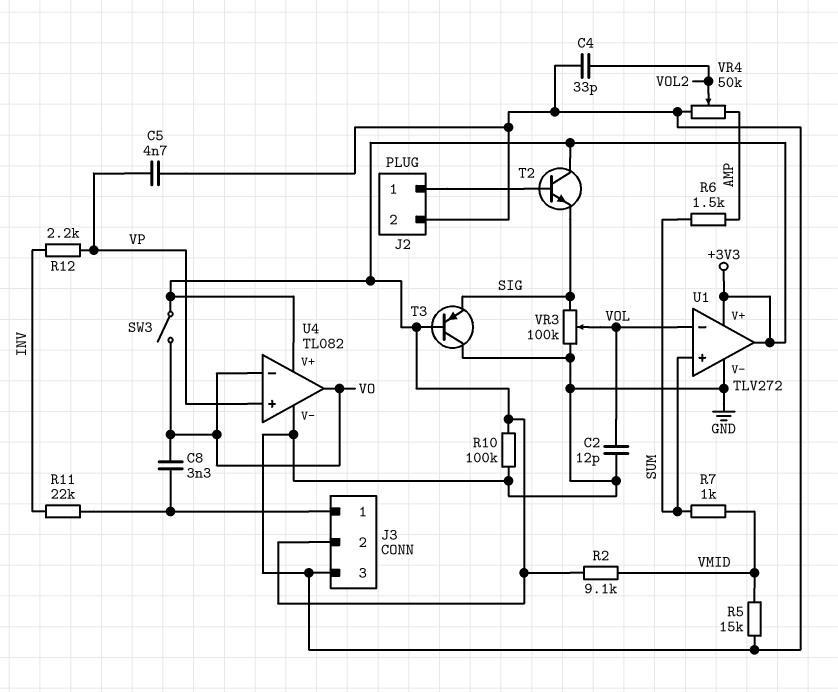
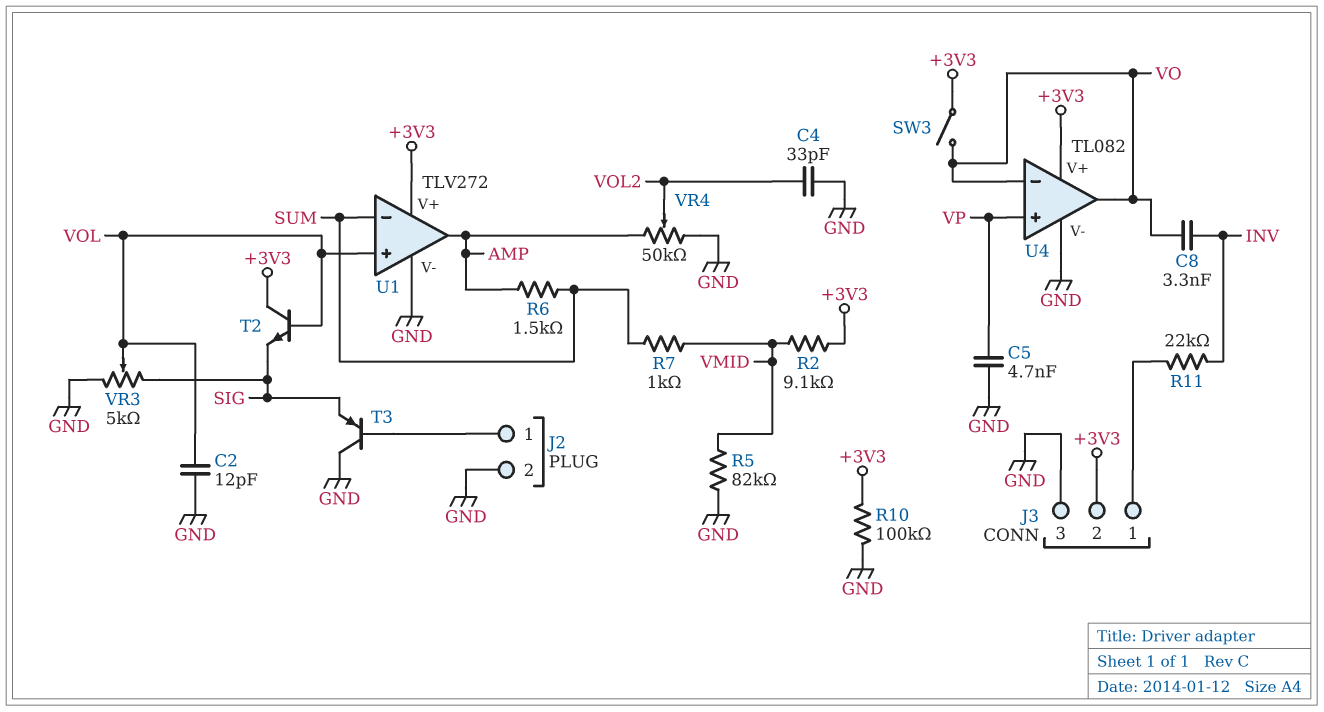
C8: 3.3nF (J3/1, VO) -> 3.3nF (INV, VO)
R5: 15k (GND, VMID) -> 82k (GND, VMID)
R12: 2.2k (INV, VP) -> none
T2: NPN (B J2/1, C +3V3, E SIG) -> NPN (B VOL, C +3V3, E SIG)
T3: PNP (B +3V3, C GND, E SIG) -> PNP (B J2/1, C GND, E SIG)
U1 pin in+: SUM -> VOL
U1 pin in-: VOL -> SUM
U1 pin out: +3V3 -> AMP
VR3: 100k (GND, SIG, wiper VOL) -> 5k (GND, SIG, wiper VOL)

